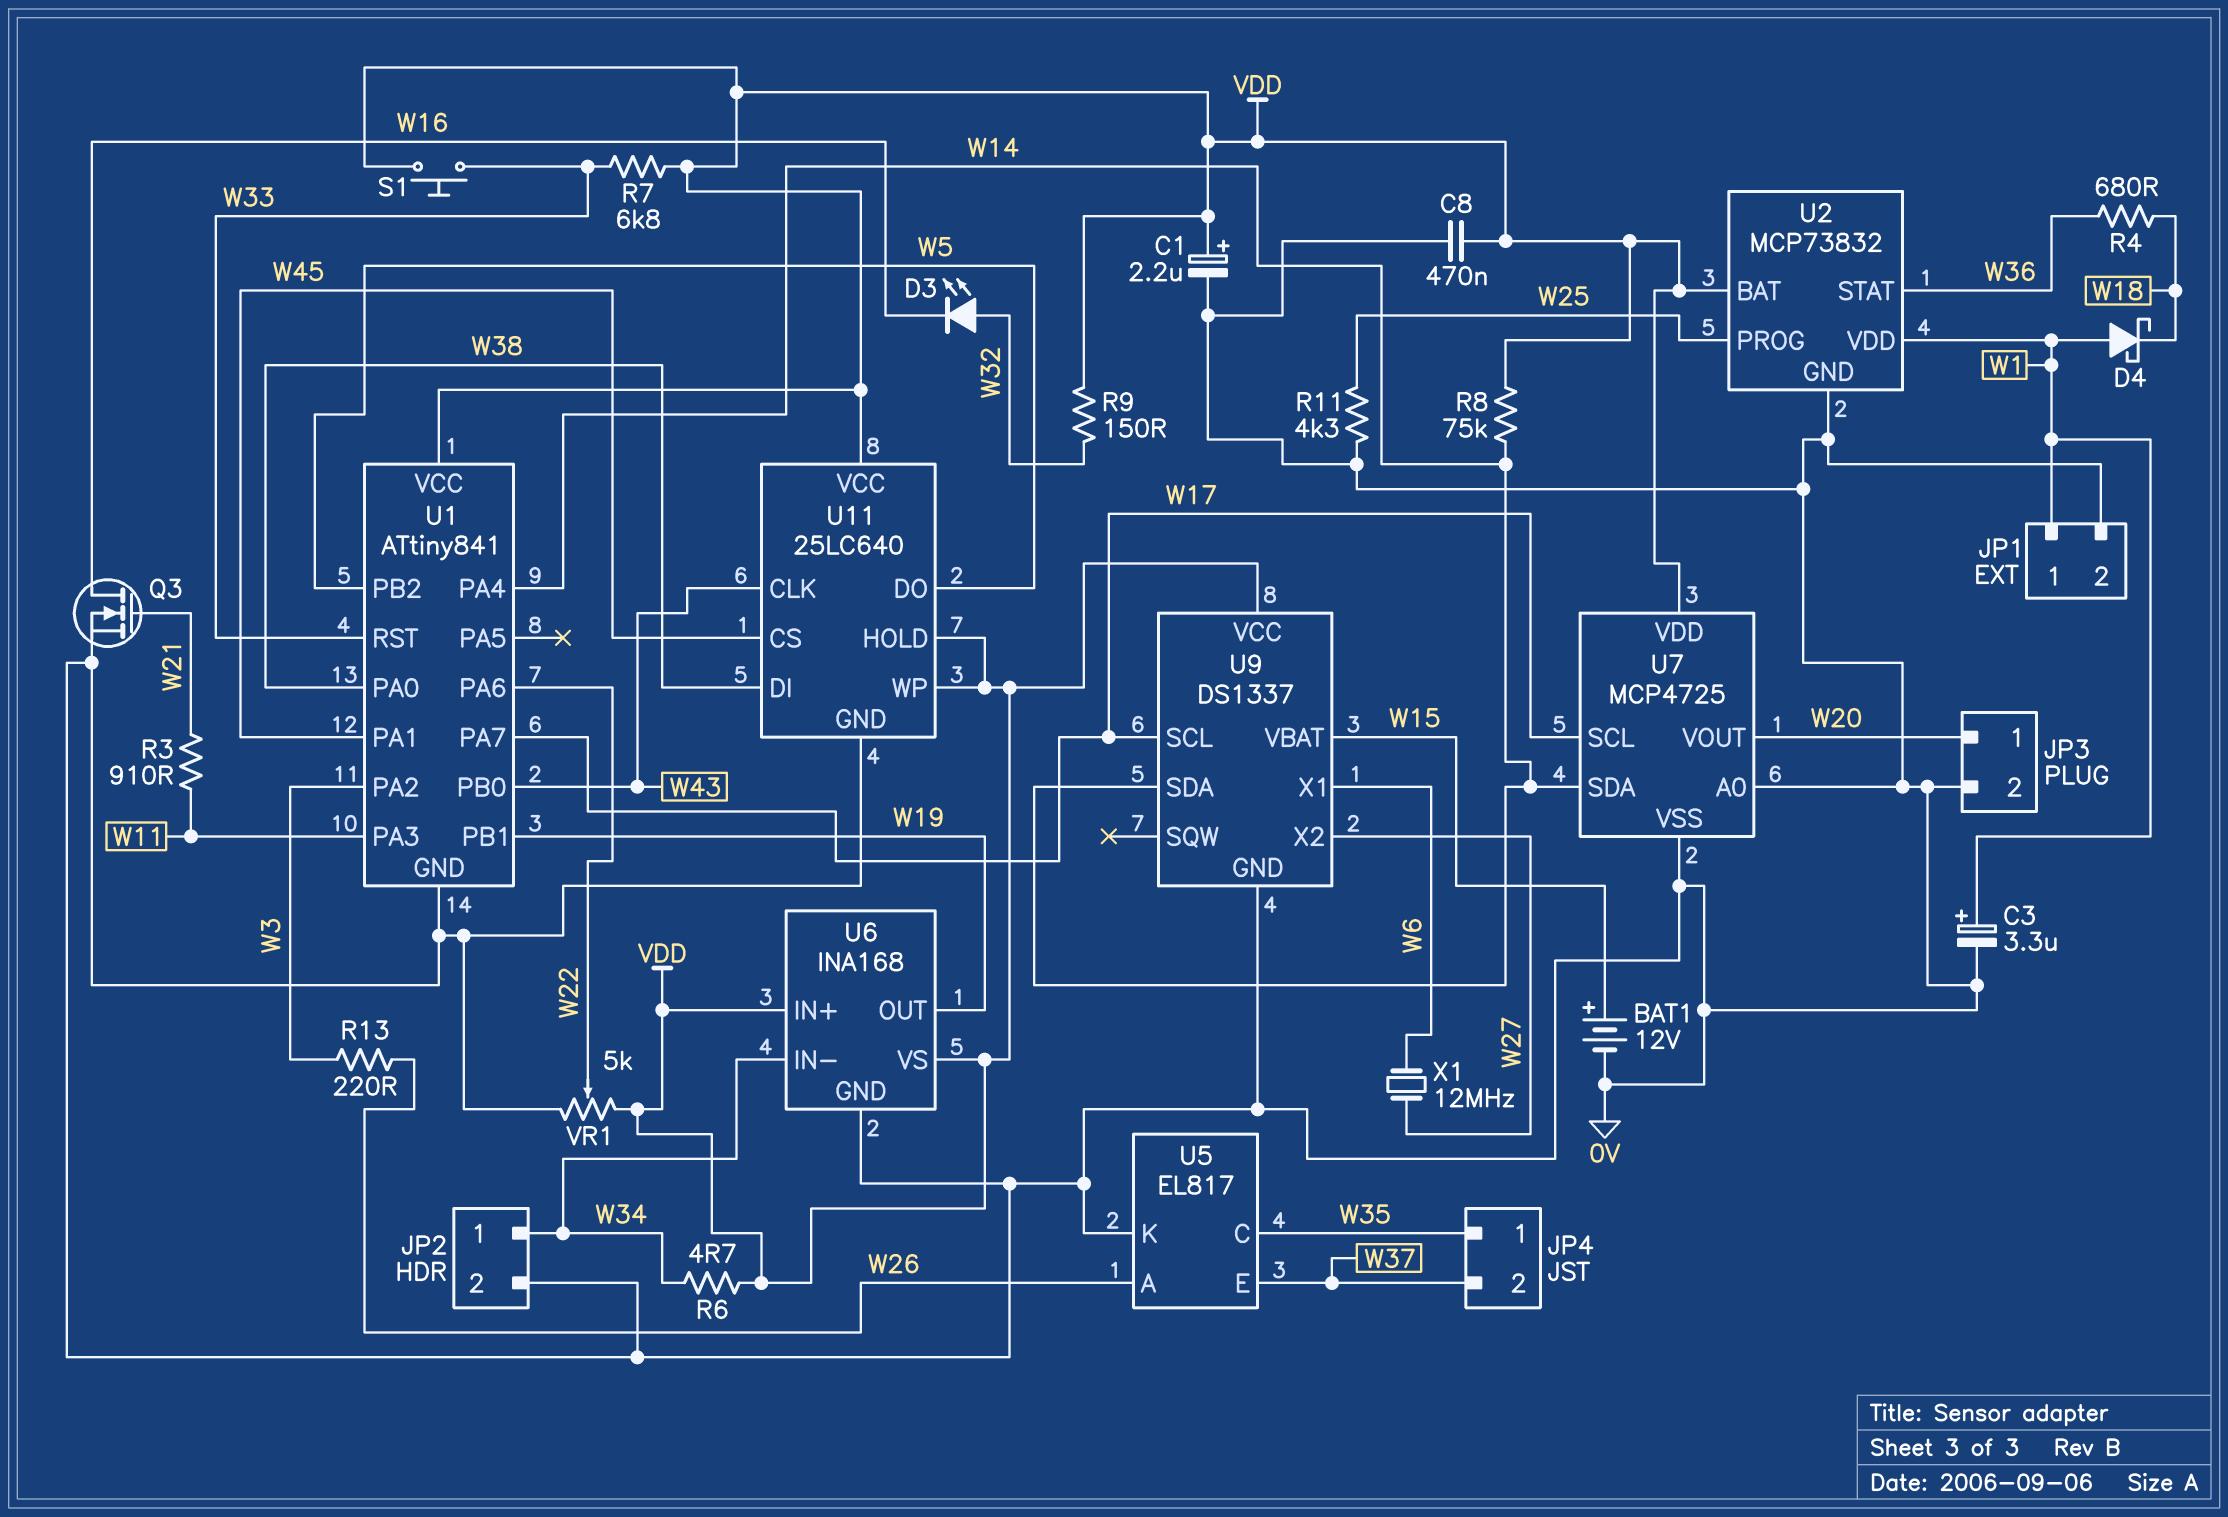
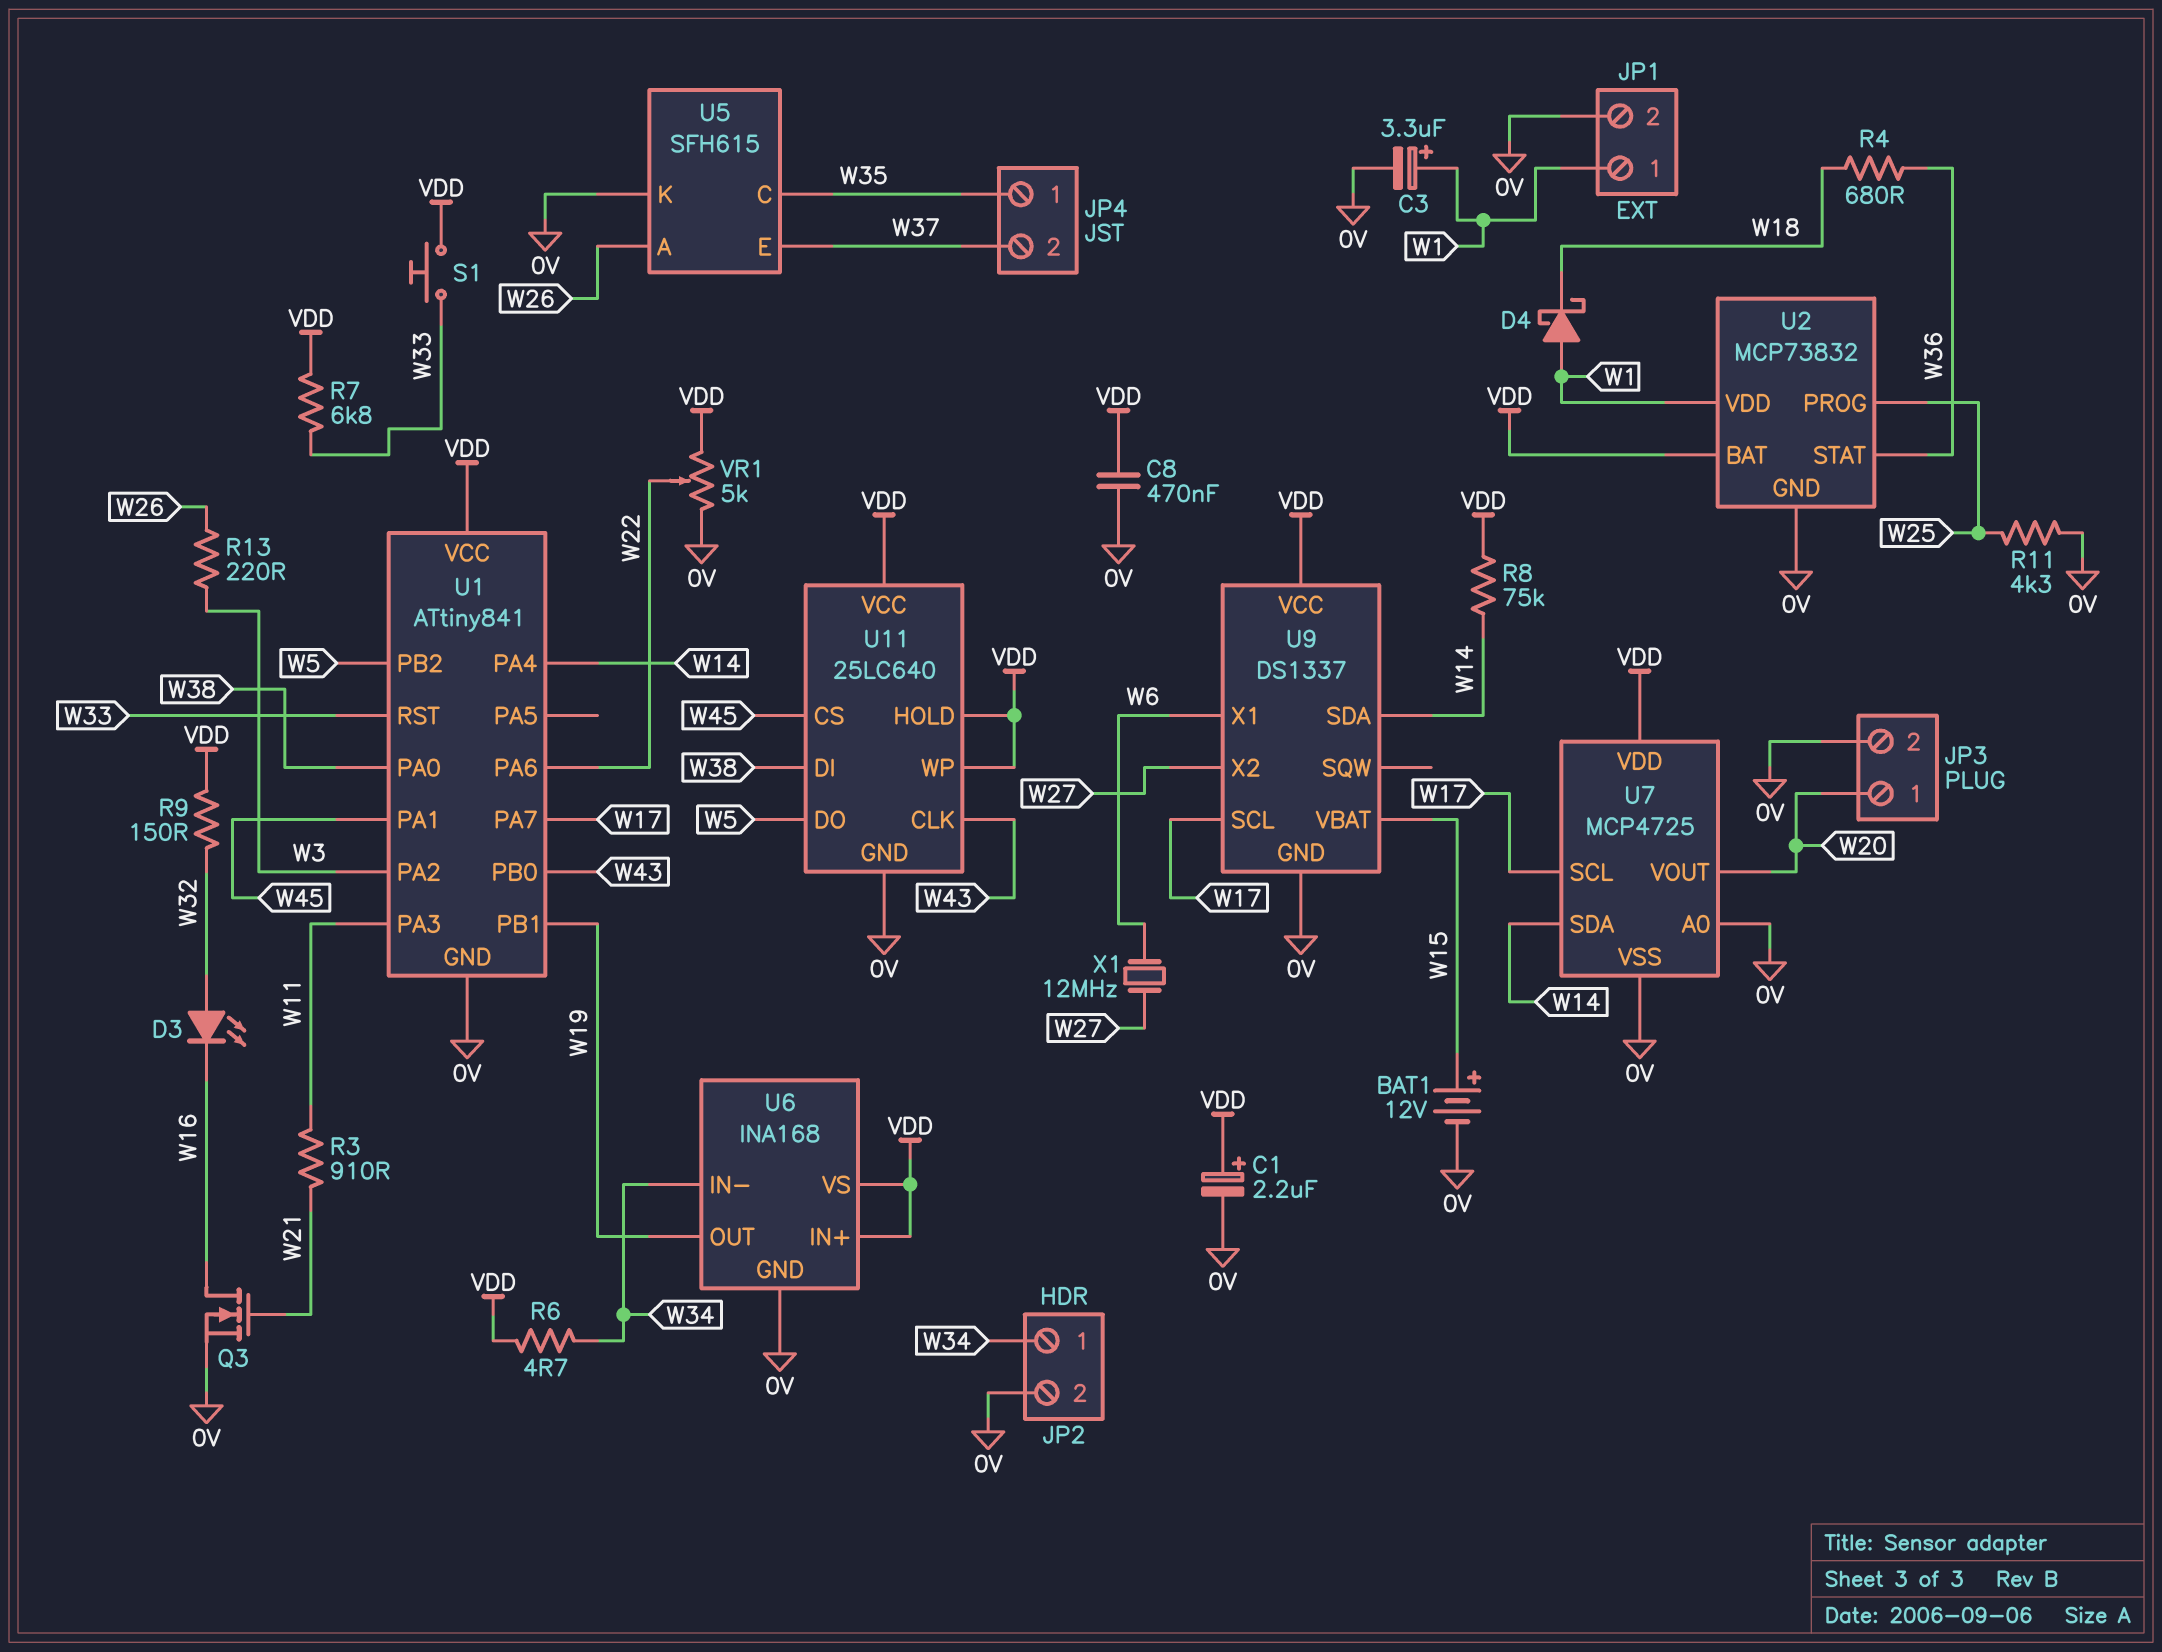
U5: EL817 -> SFH615

